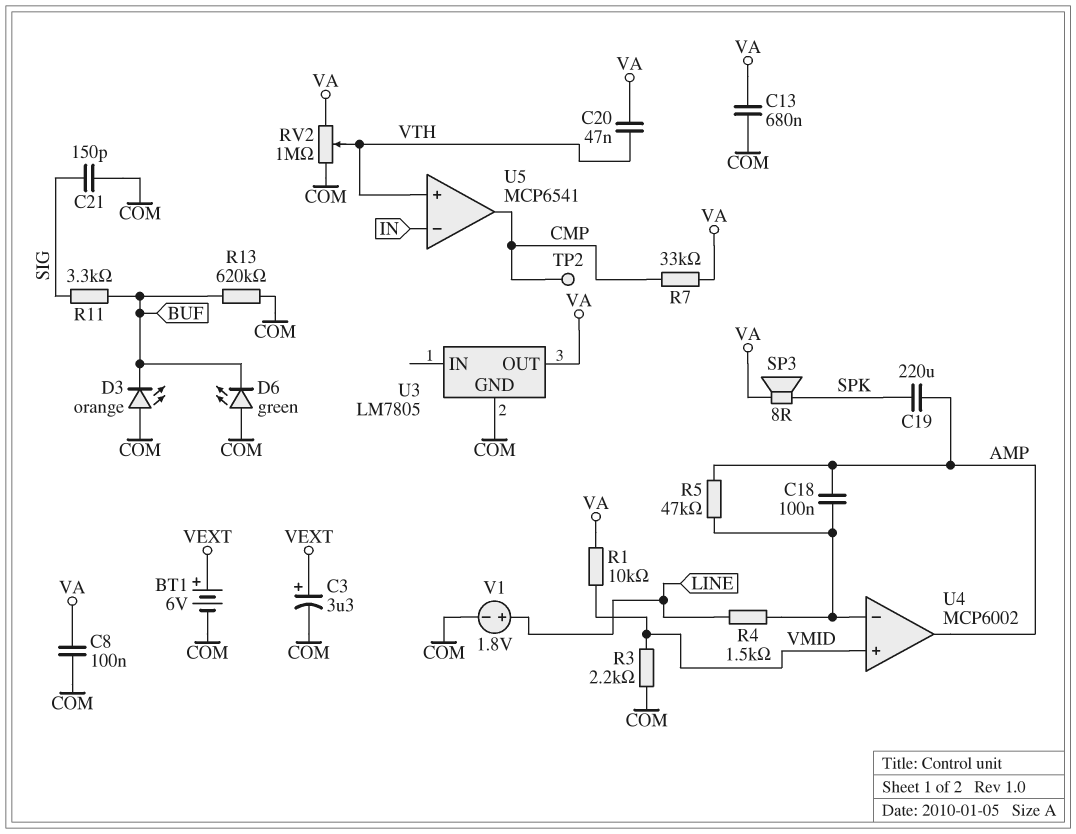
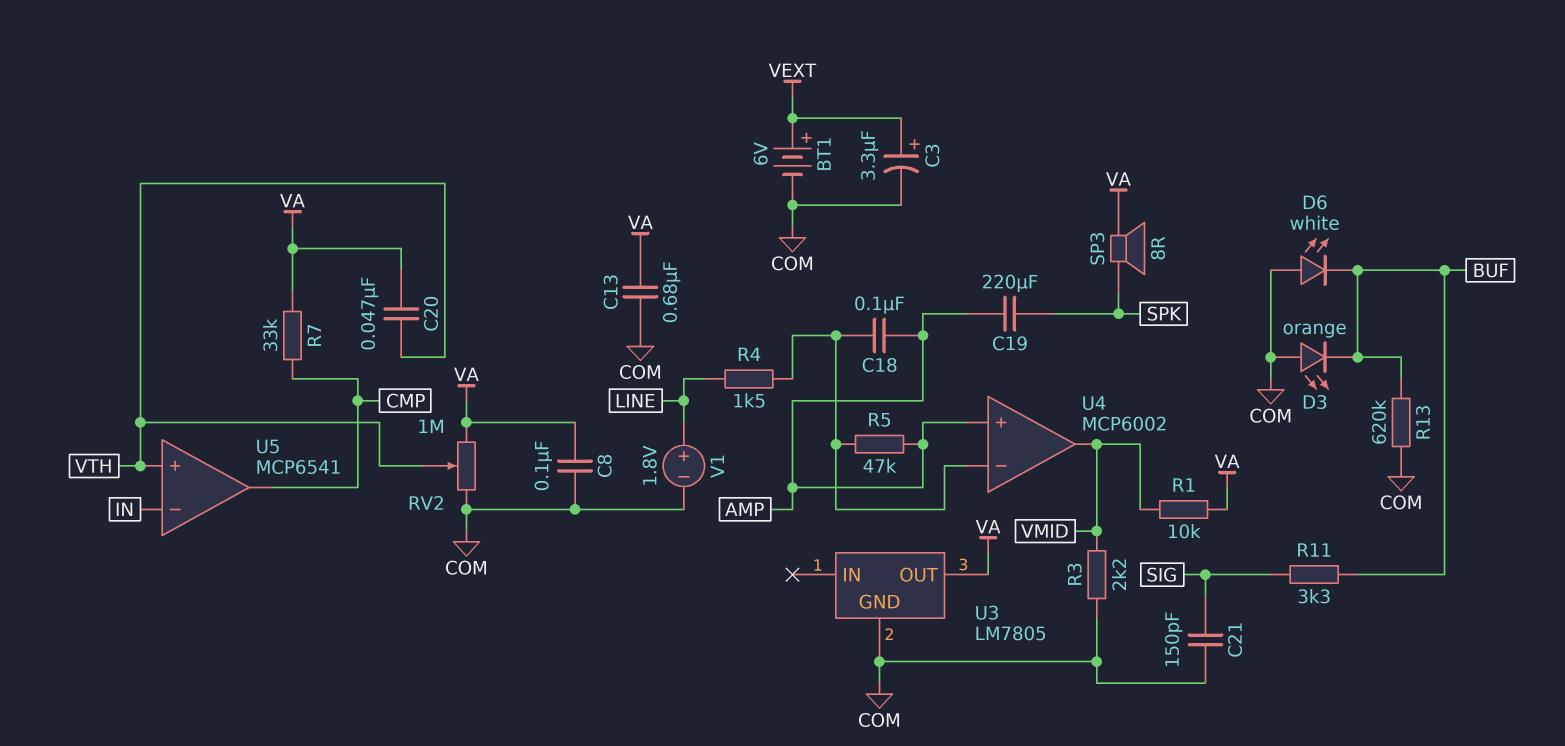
D6: LED green (A COM, K BUF) -> LED white (A COM, K BUF)
TP2: test point (CMP) -> none
U4 pin in+: VMID -> AMP
U4 pin out: AMP -> VMID

